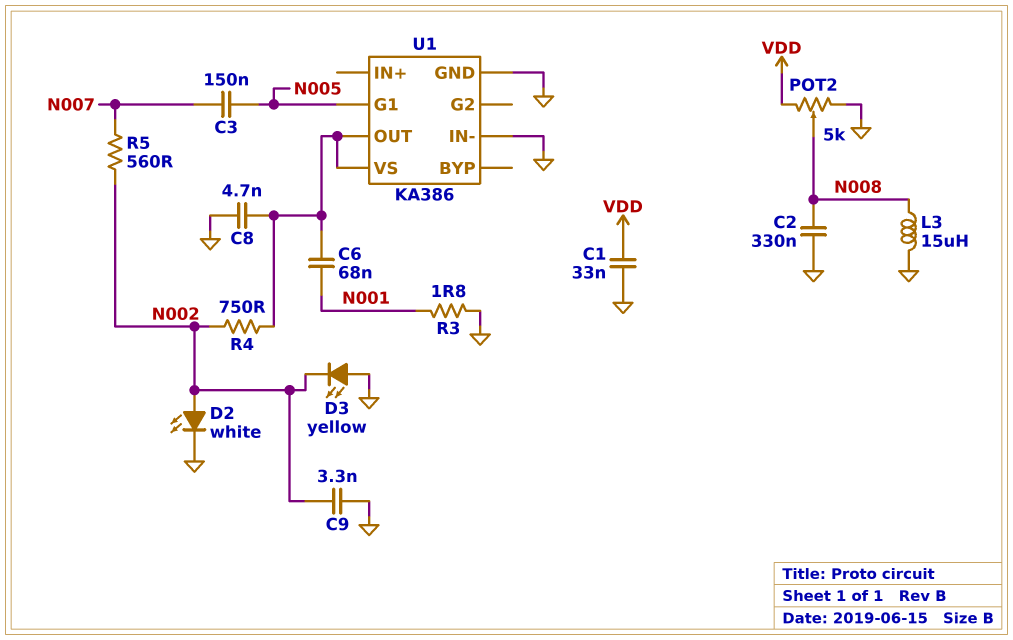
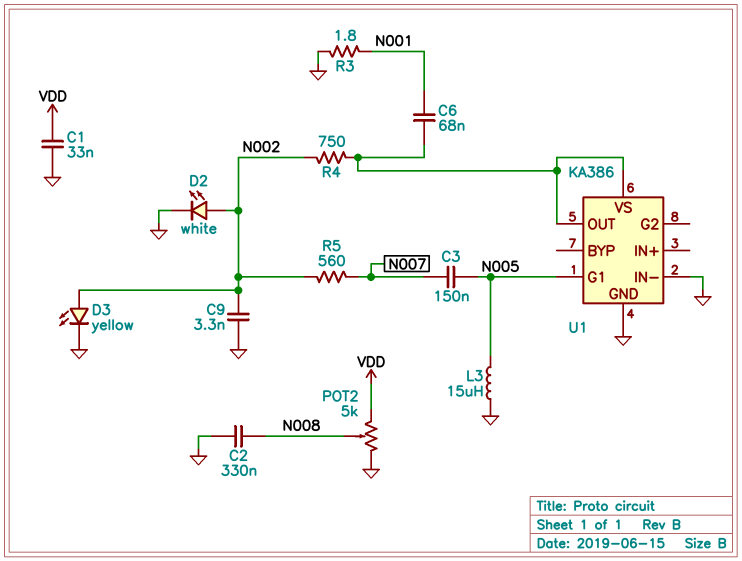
C8: 4.7nF (GND, U1/OUT) -> none
D3: LED yellow (A GND, K N002) -> LED yellow (A N002, K GND)
L3: 15uH (GND, N008) -> 15uH (GND, N005)

